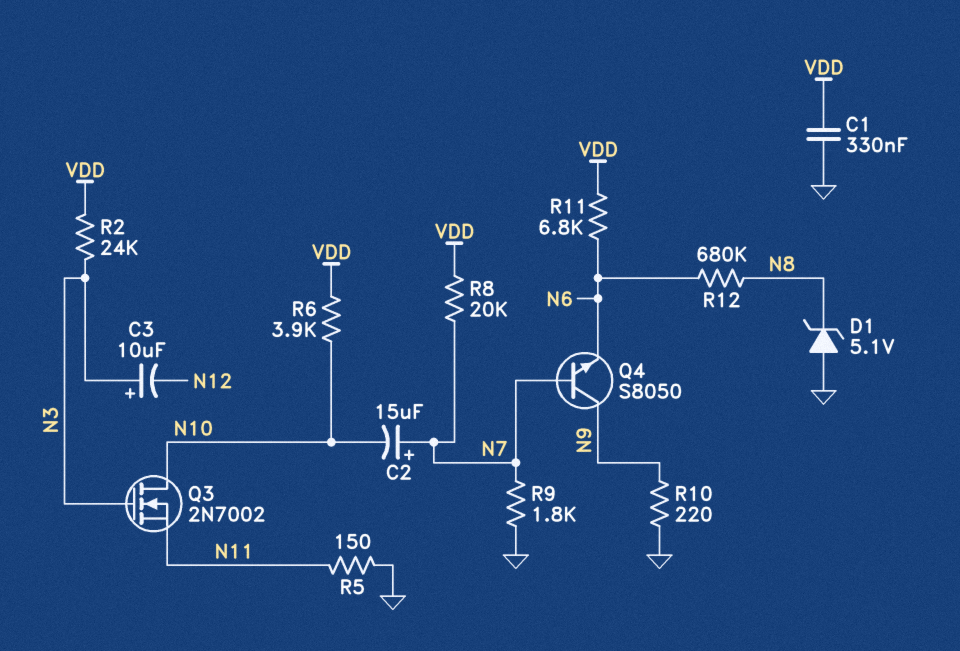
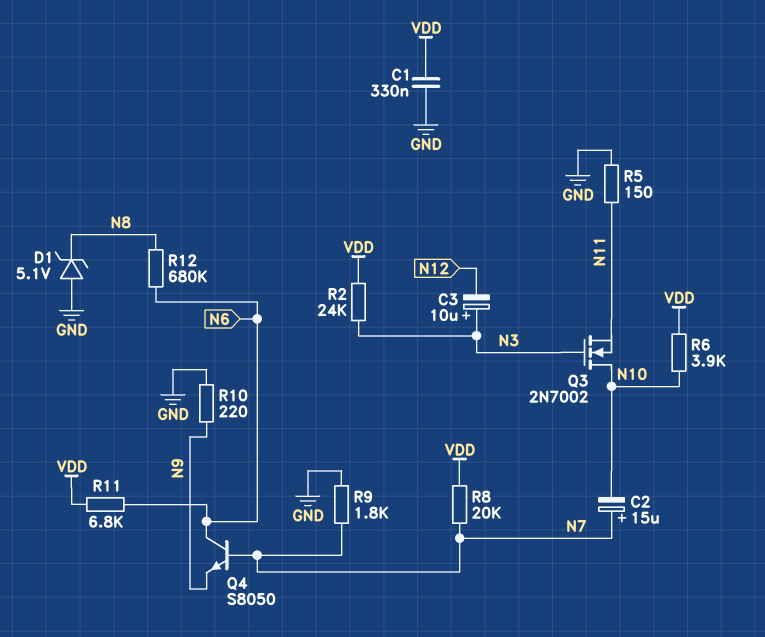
Q4: NPN S8050 (B N7, C N9, E N6) -> NPN S8050 (B N7, C N6, E N9)

